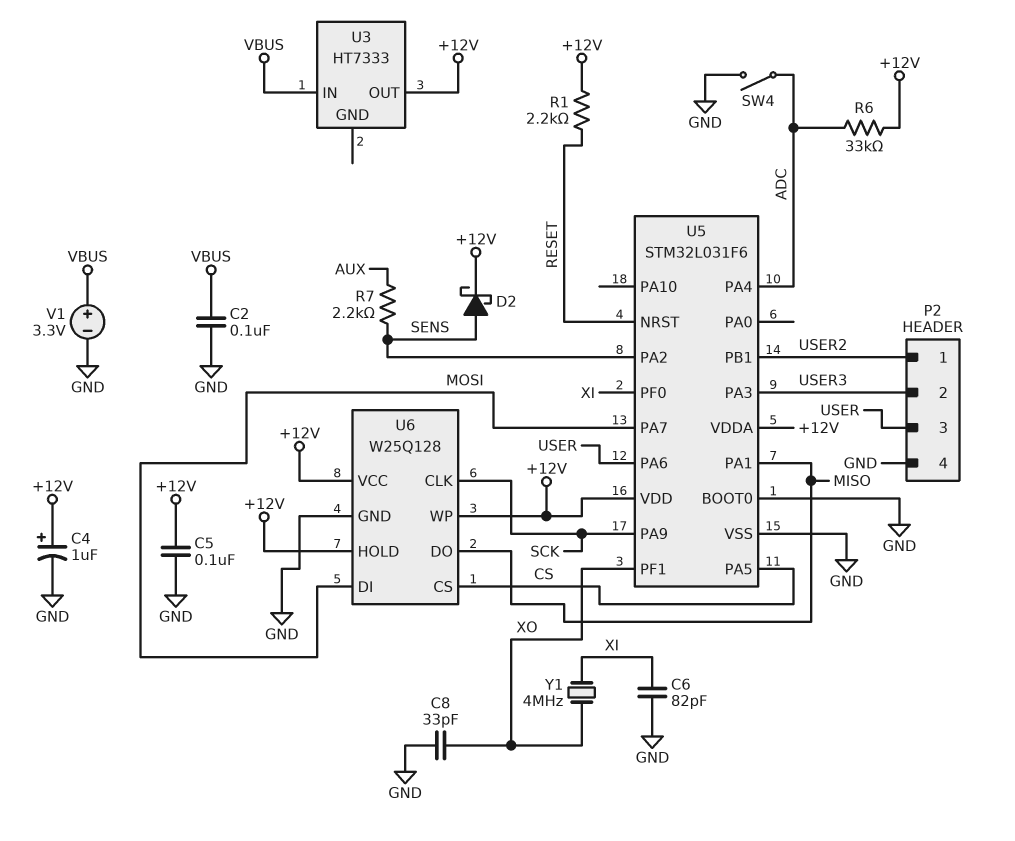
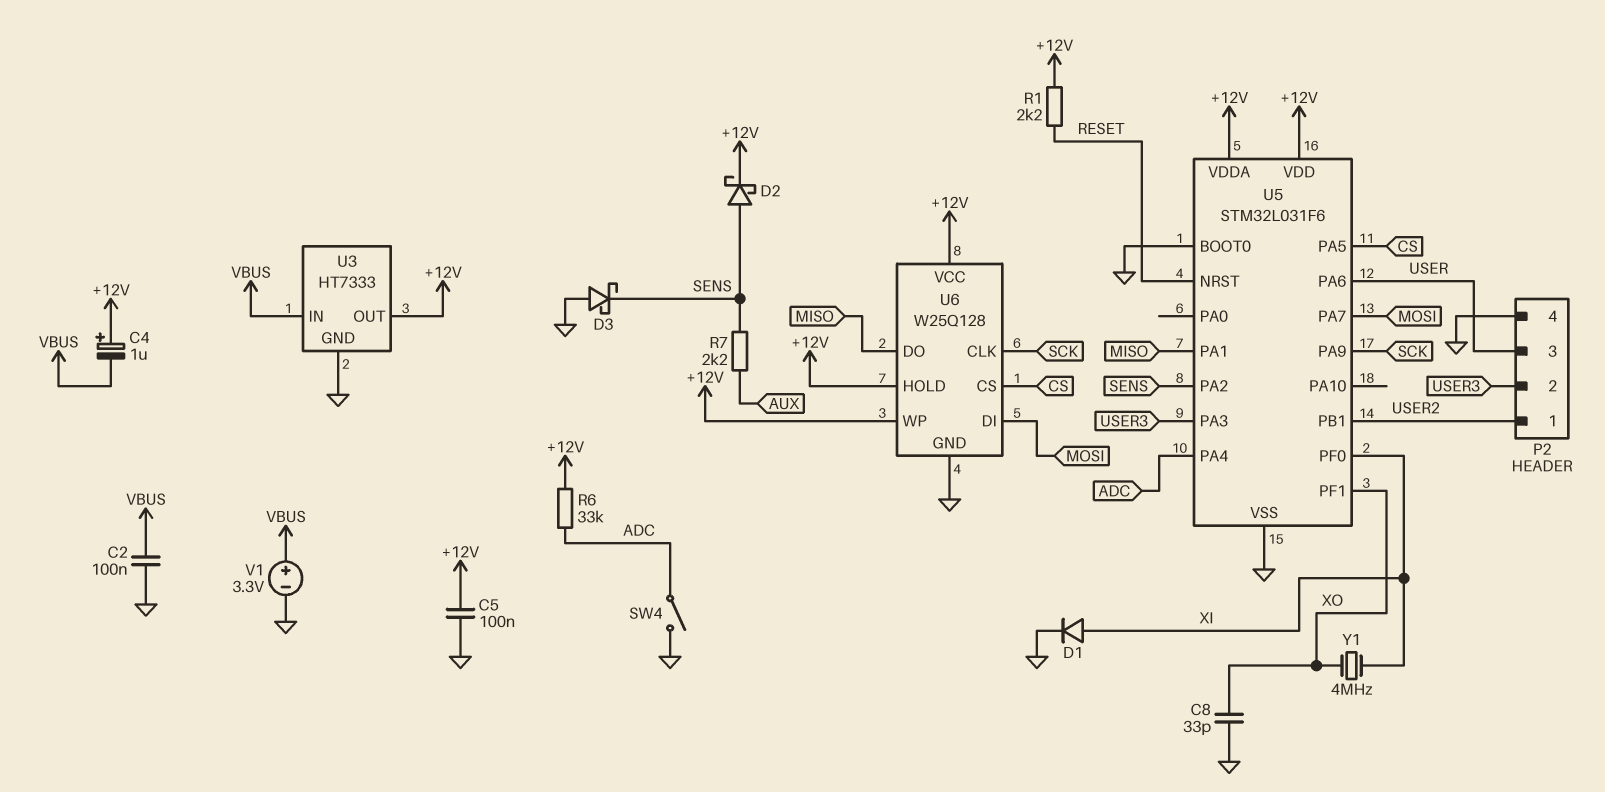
C4: 1uF (plus +12V, minus GND) -> 1uF (plus +12V, minus VBUS)
C6: 82pF (GND, XI) -> none
D1: none -> diode (A XI, K GND)
D3: none -> schottky (A GND, K SENS)
U3 pin GND: none -> GND

